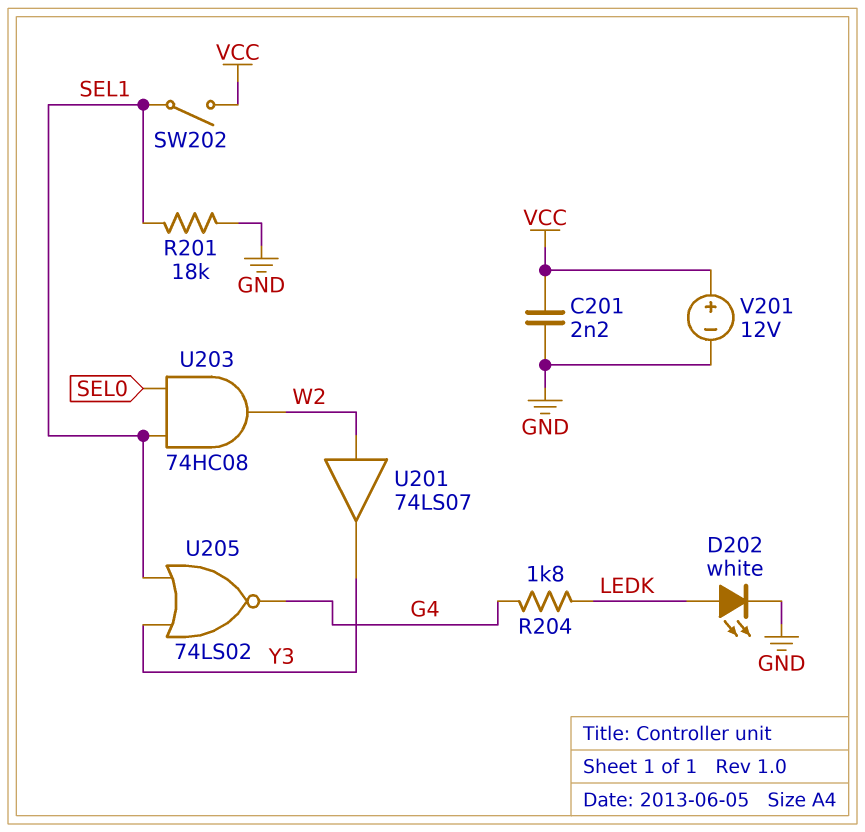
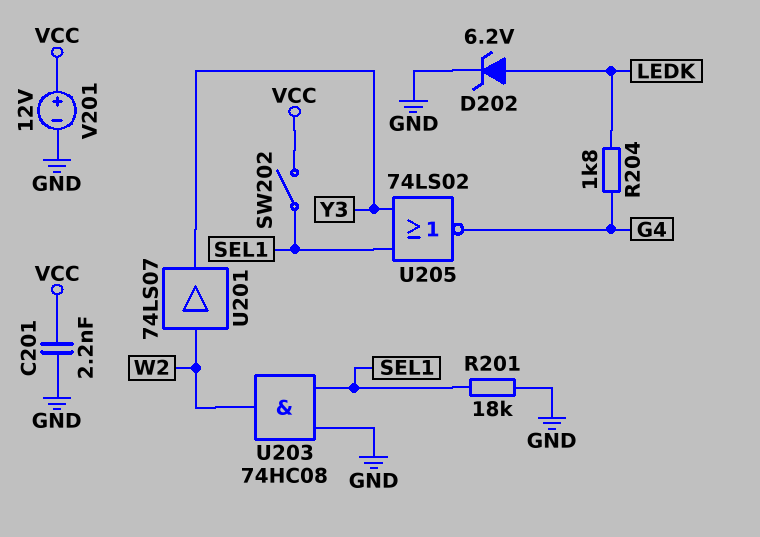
D202: LED white (A LEDK, K GND) -> zener 6.2V (A LEDK, K GND)
U203: AND 74HC08 (in SEL0, in SEL1, out W2) -> AND 74HC08 (in GND, in SEL1, out W2)

